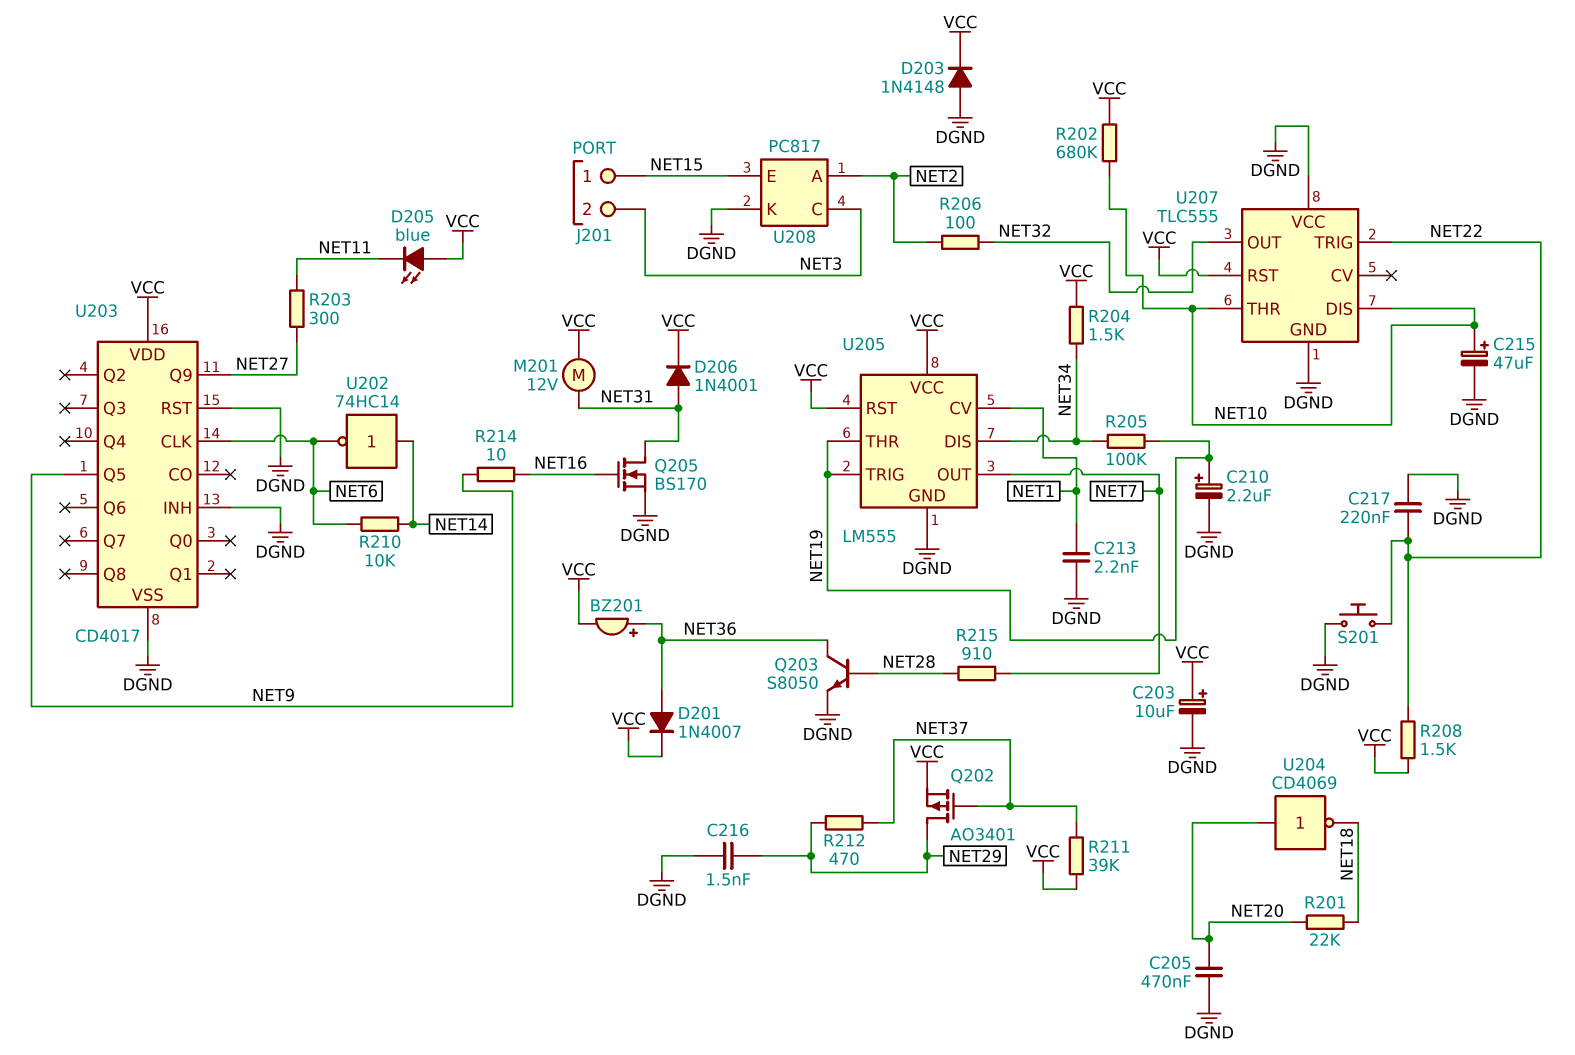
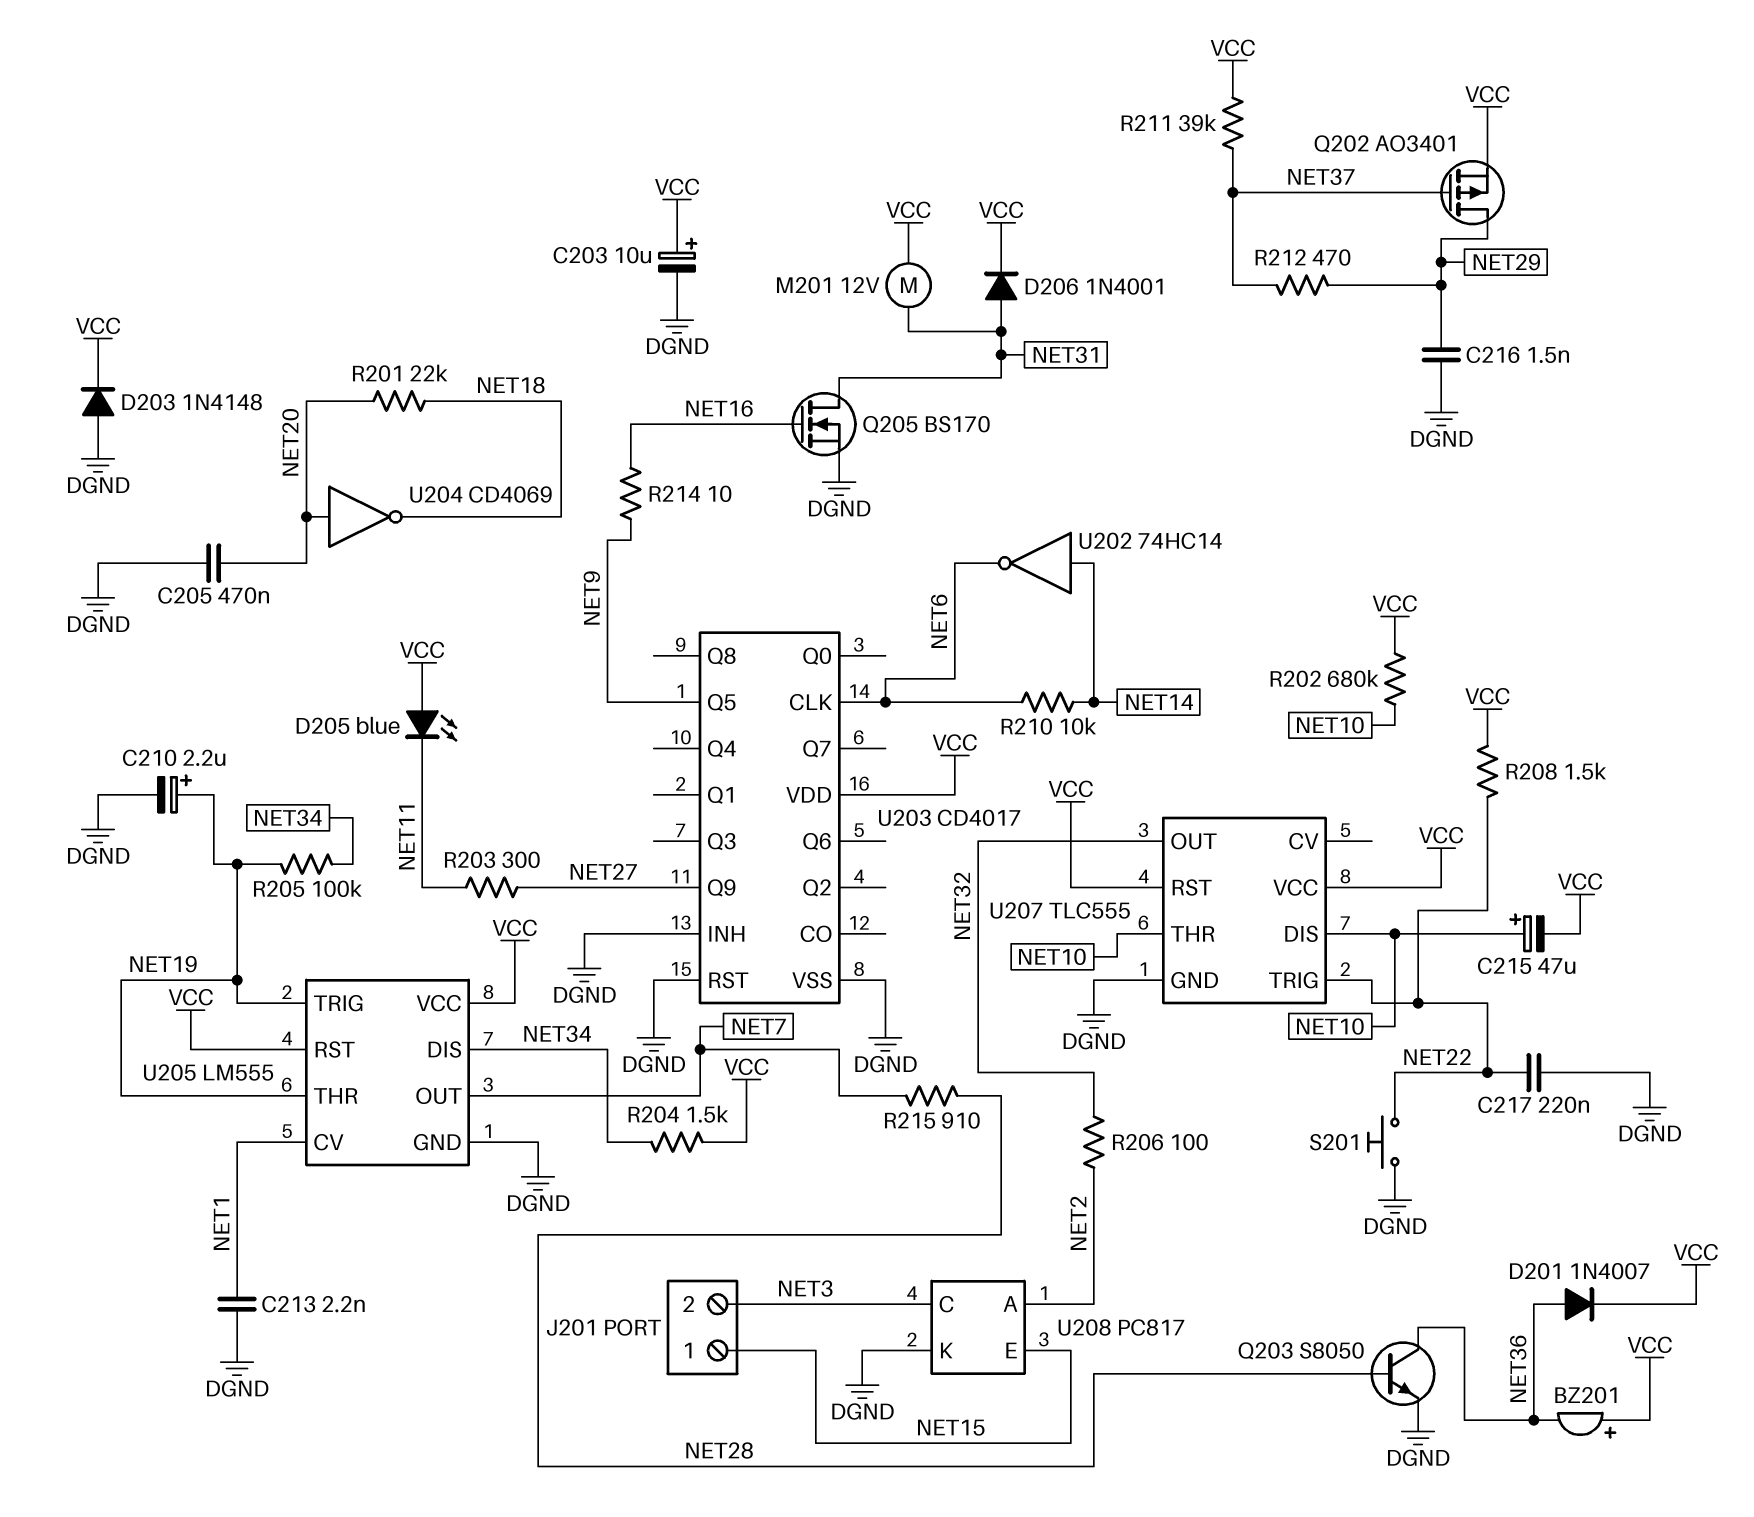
BZ201: buzzer (plus NET36, minus VCC) -> buzzer (plus VCC, minus NET36)
C215: 47uF (plus NET10, minus DGND) -> 47uF (plus NET10, minus VCC)
U207 pin VCC: DGND -> VCC

